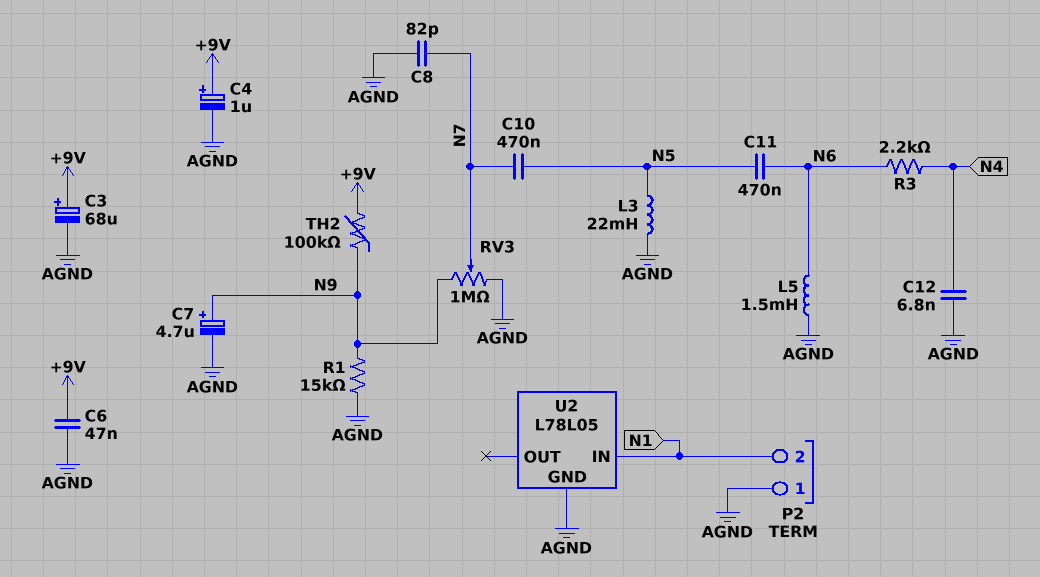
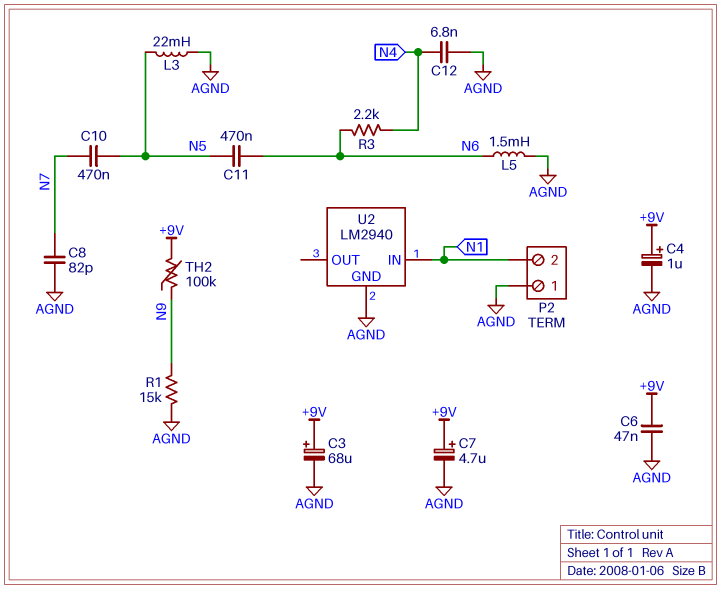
C7: 4.7uF (plus N9, minus AGND) -> 4.7uF (plus +9V, minus AGND)
RV3: 1M (AGND, N9, wiper N7) -> none
U2: L78L05 -> LM2940

